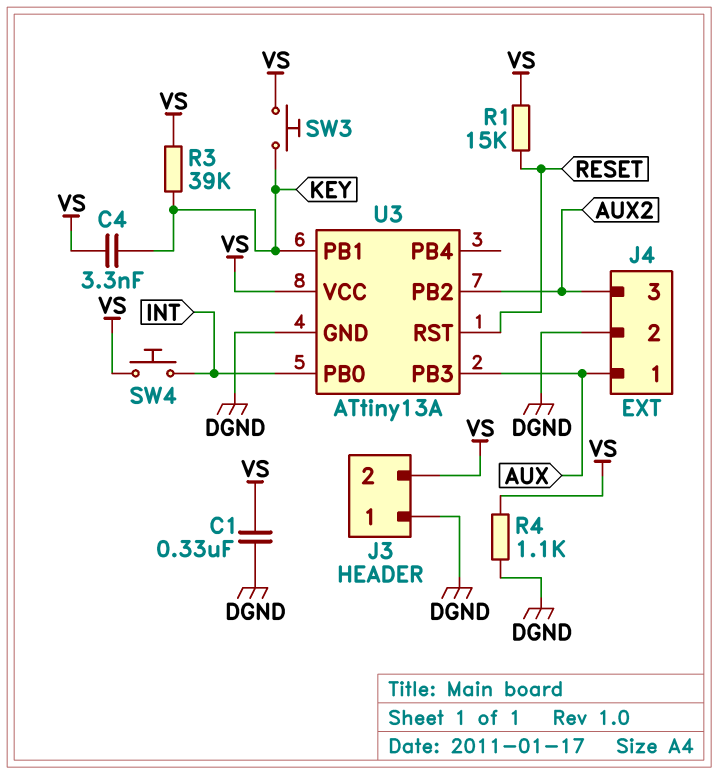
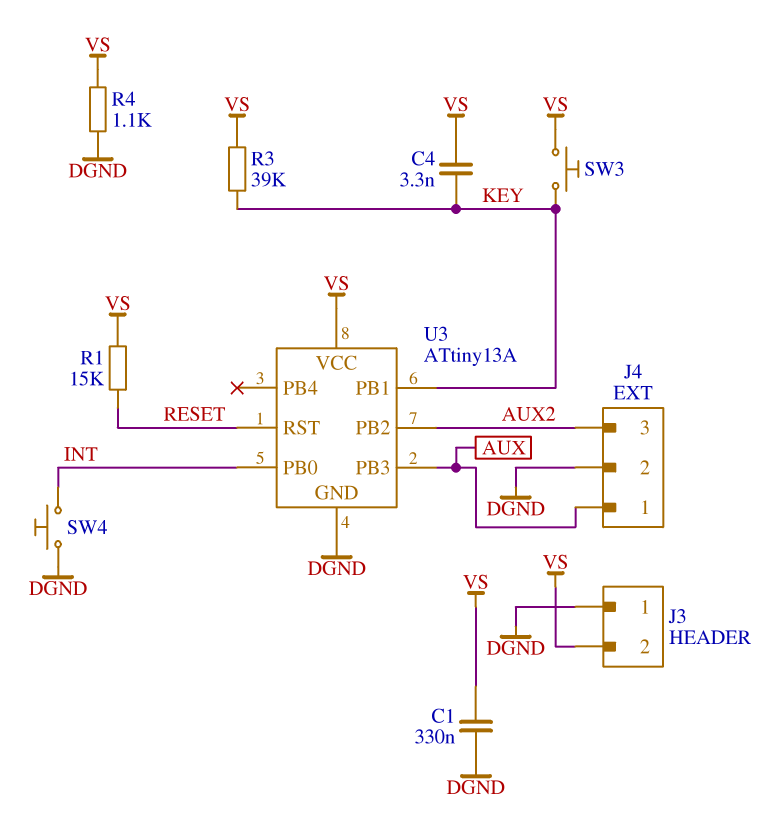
SW4: button (INT, VS) -> button (DGND, INT)

